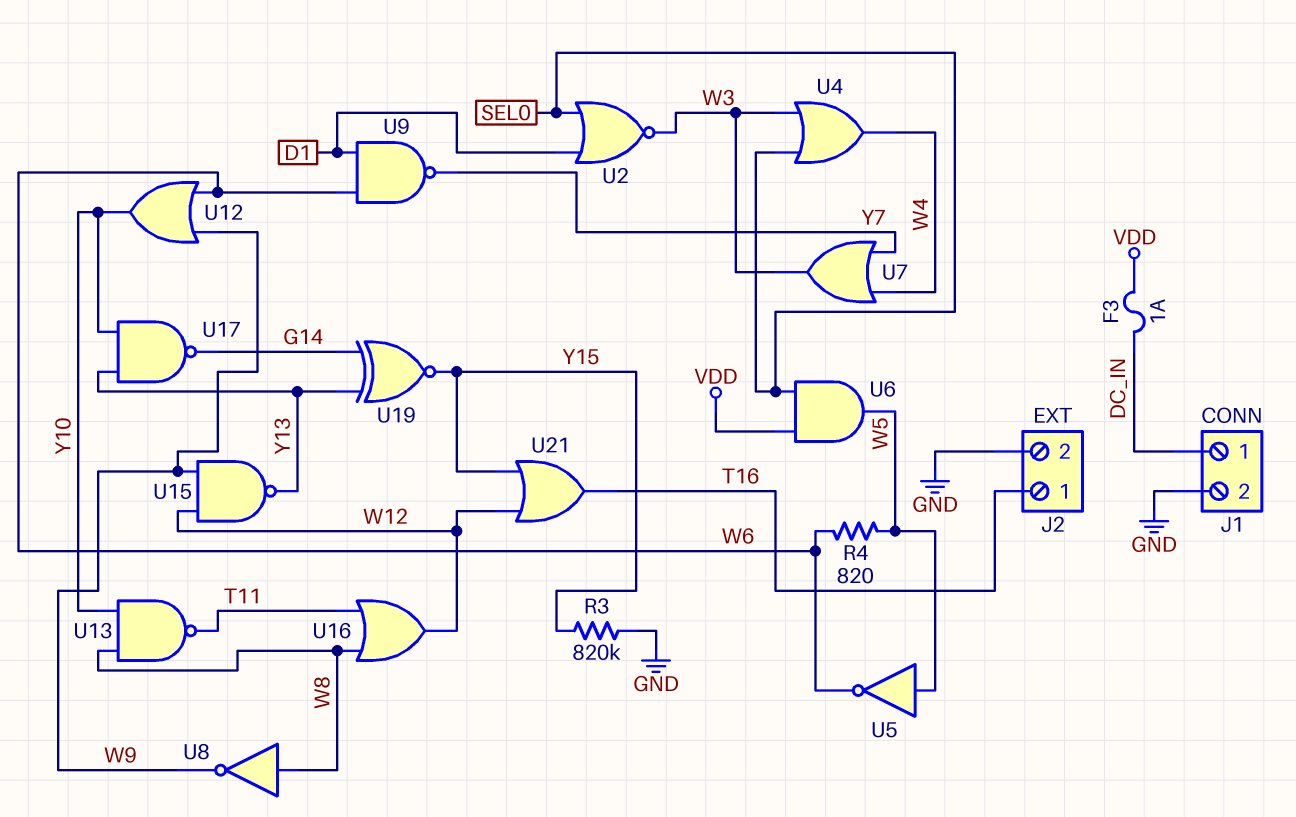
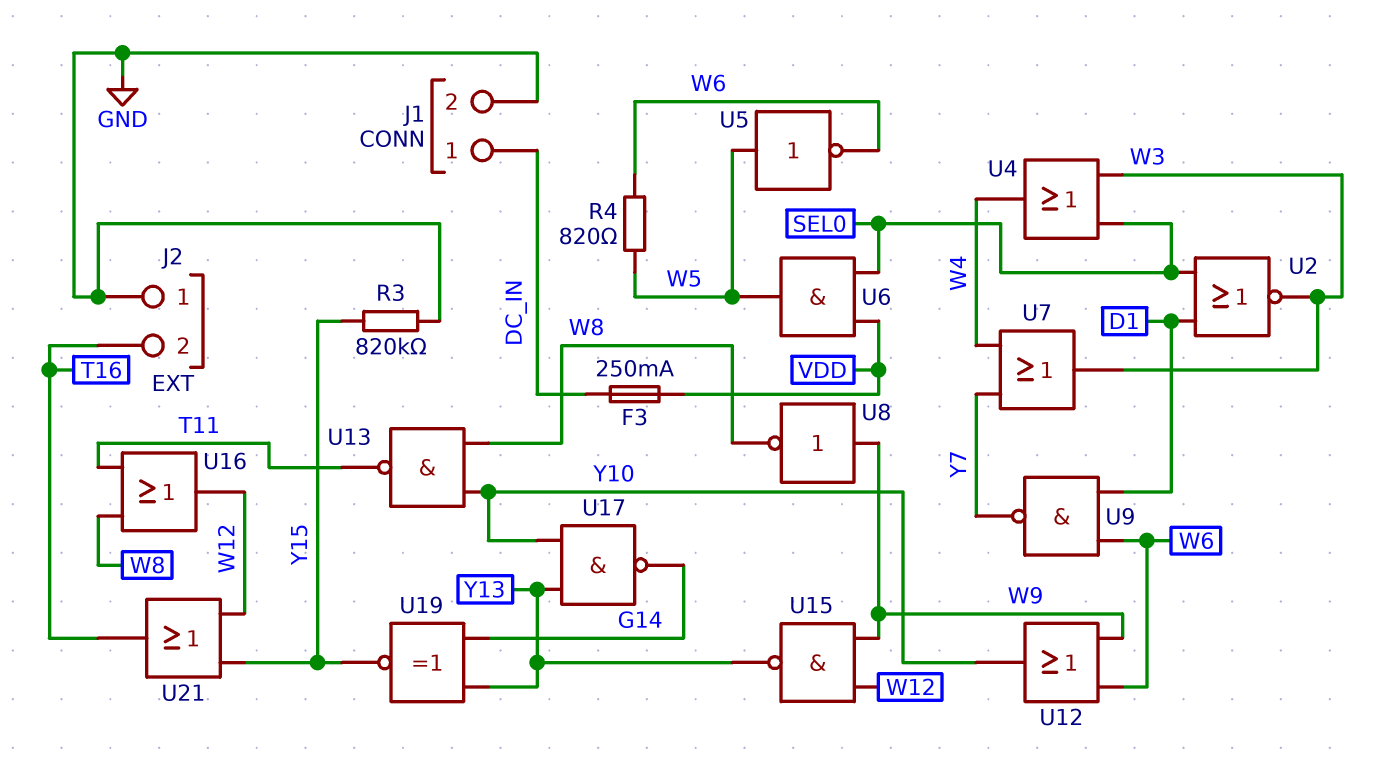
F3: 1A (DC_IN, VDD) -> 250mA (DC_IN, VDD)
J2 pin 1: T16 -> GND
J2 pin 2: GND -> T16
U8: NOT (in W8, out W9) -> NOT (in W9, out W8)

